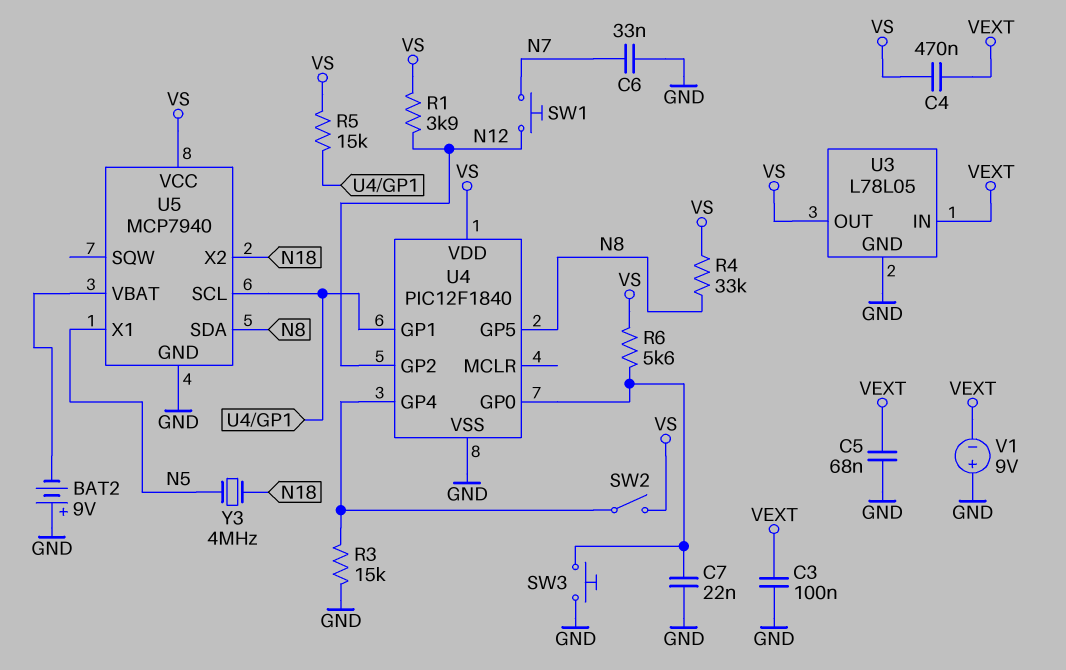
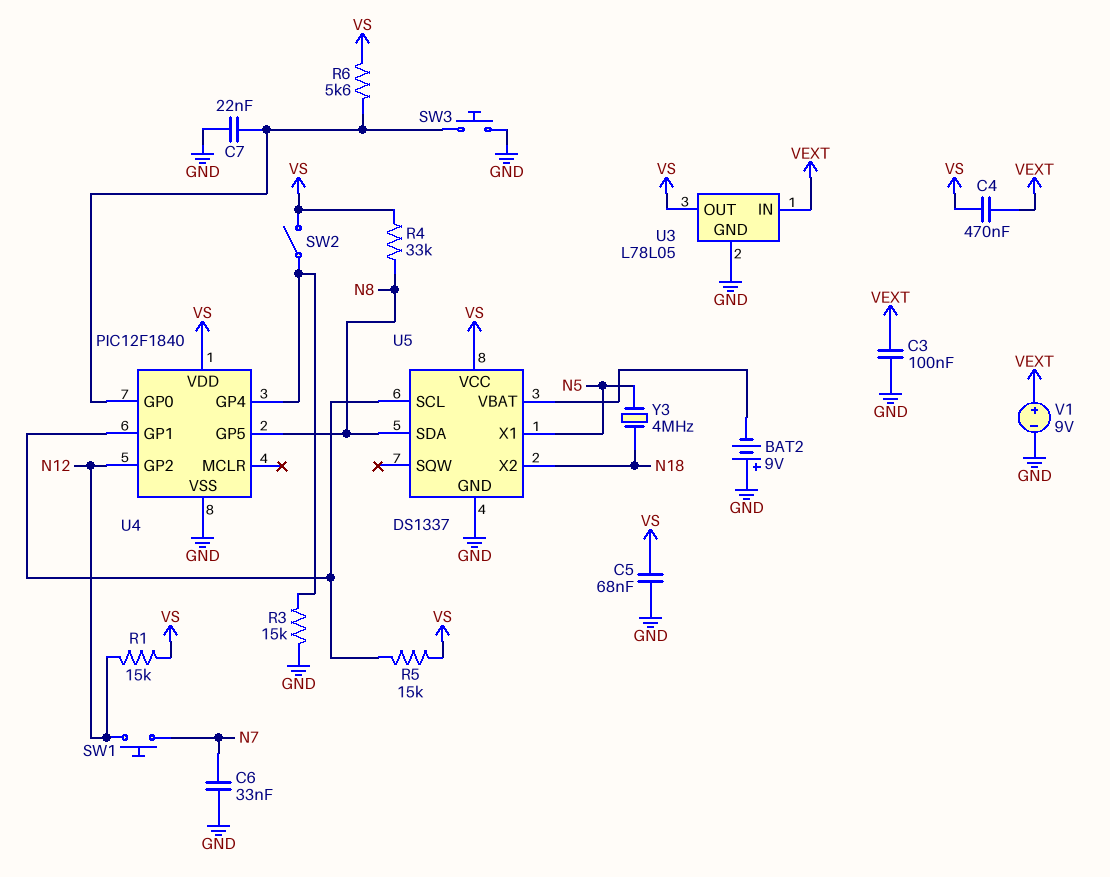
C5: 68nF (GND, VEXT) -> 68nF (GND, VS)
R1: 3.9k (N12, VS) -> 15k (N12, VS)
U5: MCP7940 -> DS1337
V1: 9V (plus GND, minus VEXT) -> 9V (plus VEXT, minus GND)

